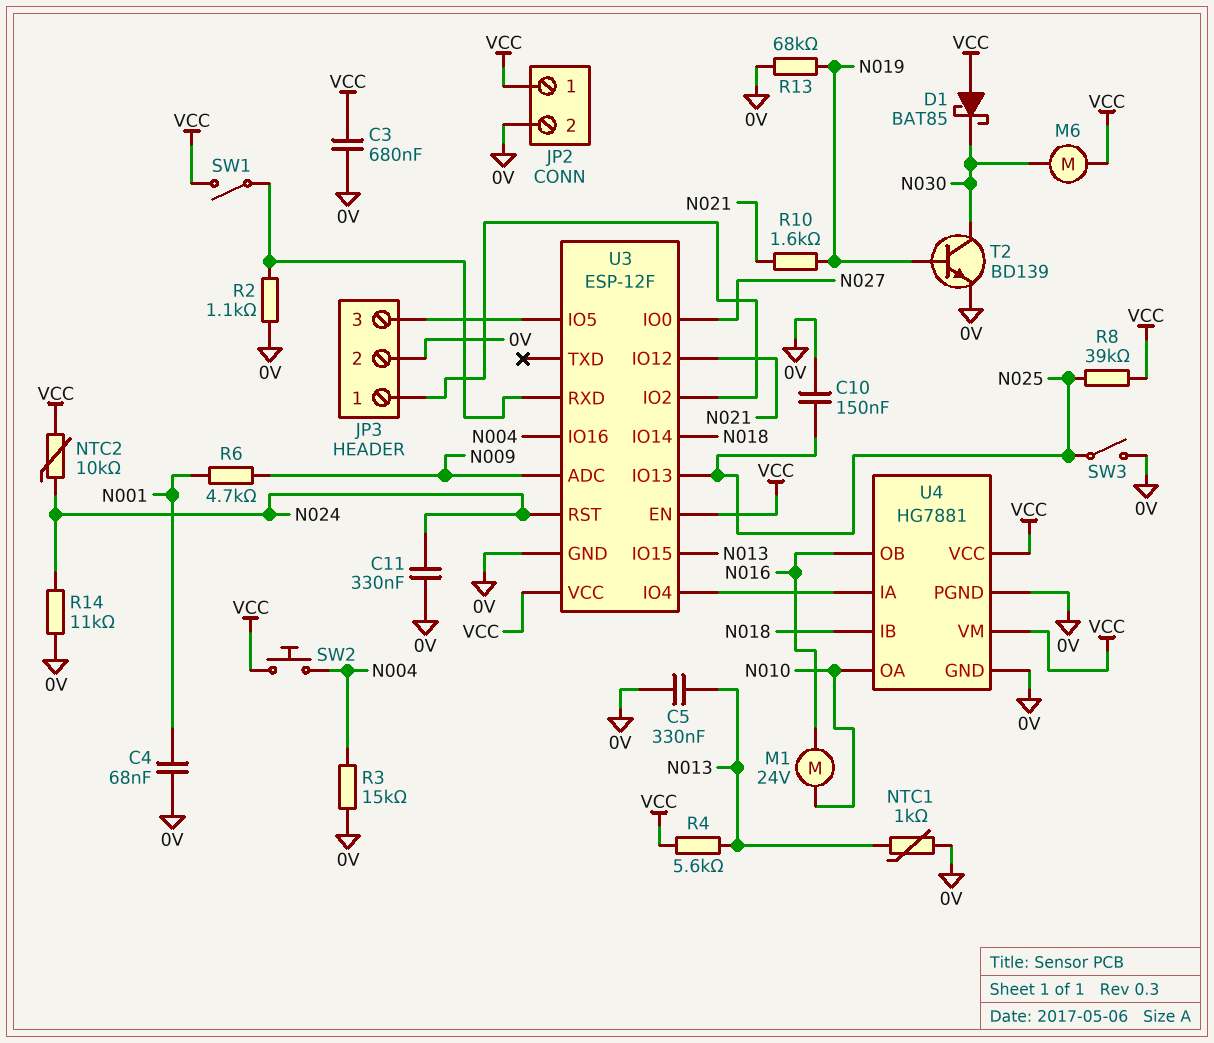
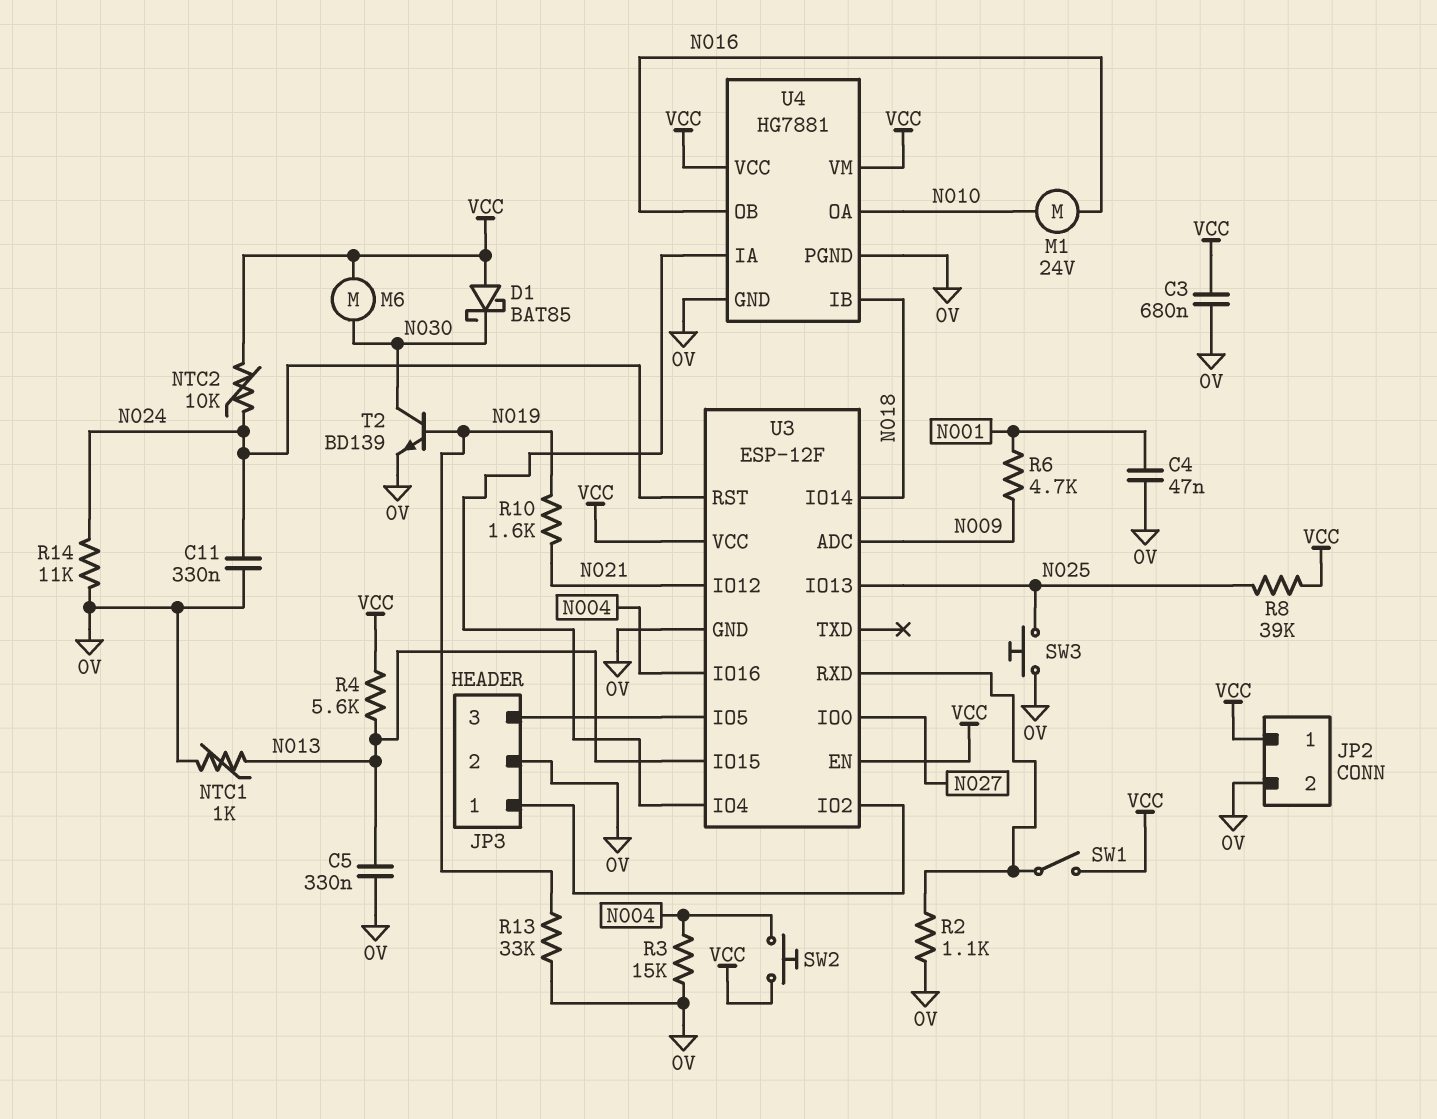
C4: 68nF (0V, N001) -> 47nF (0V, N001)
C10: 150nF (0V, N025) -> none
R13: 68k (0V, N019) -> 33k (0V, N019)
SW3: switch (0V, N025) -> button (0V, N025)

